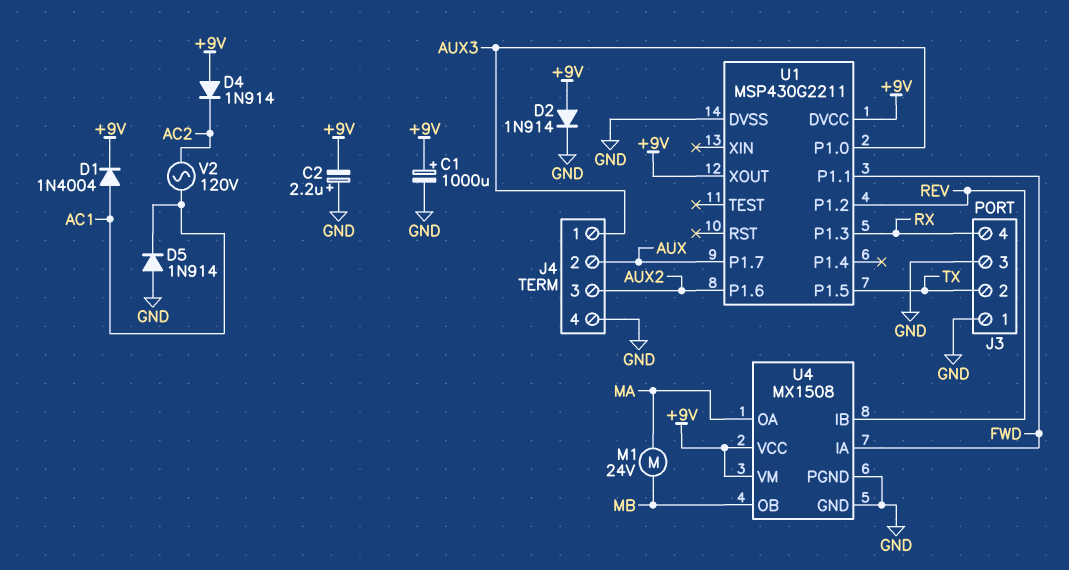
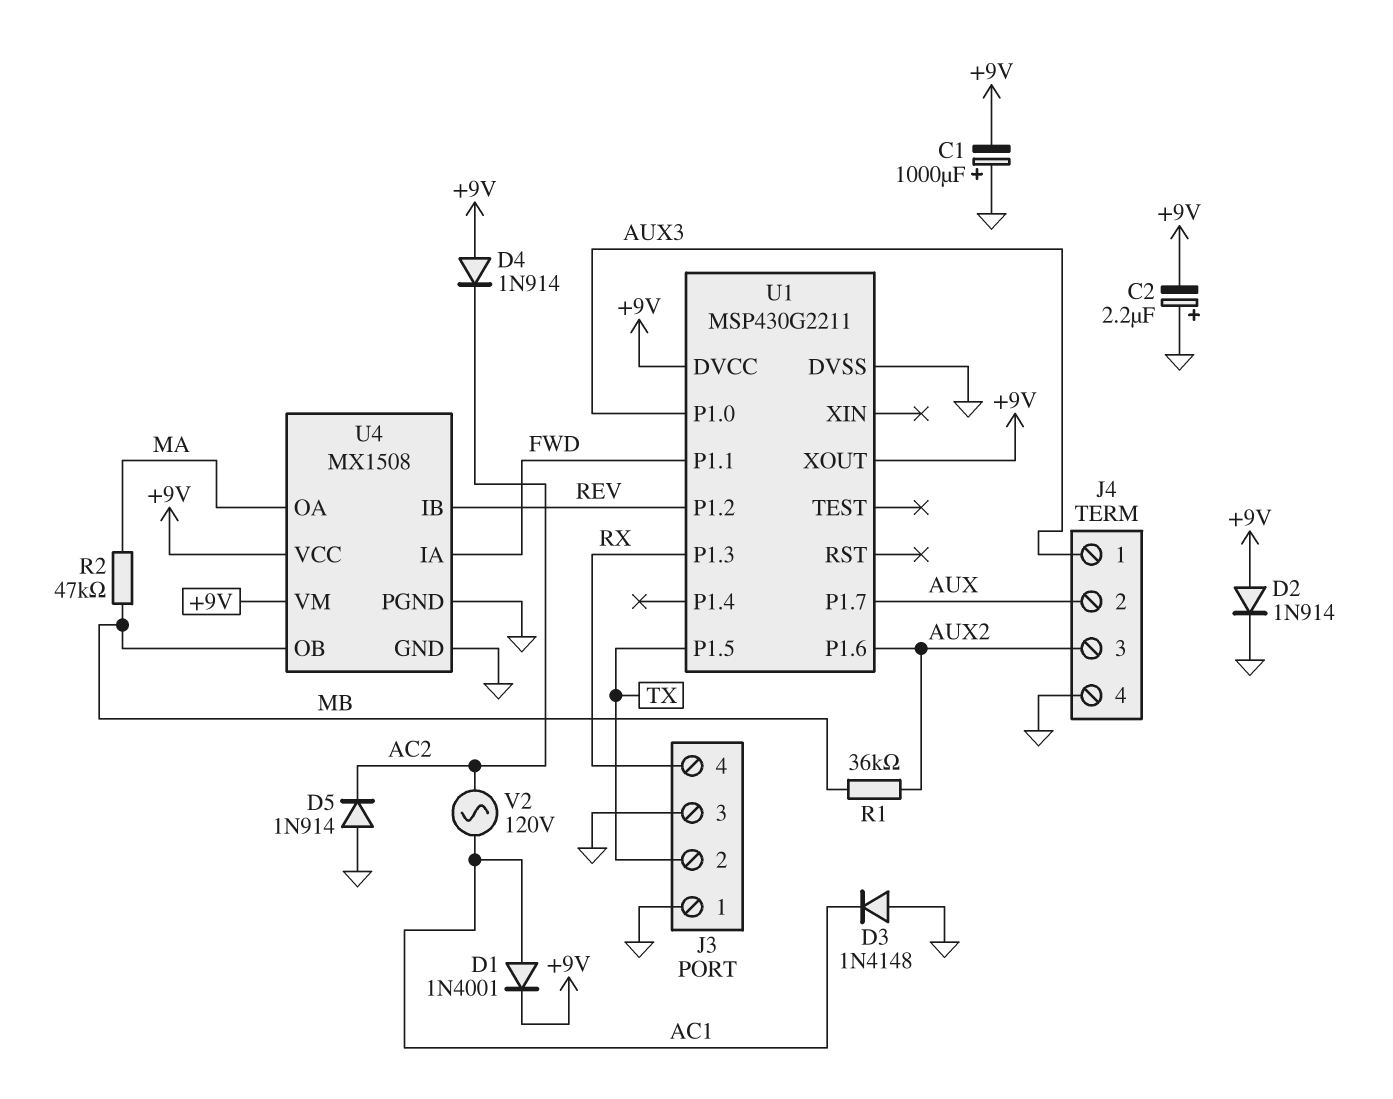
C1: 1000uF (plus +9V, minus GND) -> 1000uF (plus GND, minus +9V)
D1: diode 1N4004 (A AC1, K +9V) -> diode 1N4001 (A AC1, K +9V)
D3: none -> diode 1N4148 (A GND, K AC1)
D5: diode 1N914 (A GND, K AC1) -> diode 1N914 (A GND, K AC2)
M1: motor 24V (MA, MB) -> none
R1: none -> 36k (AUX2, MB)
R2: none -> 47k (MA, MB)

